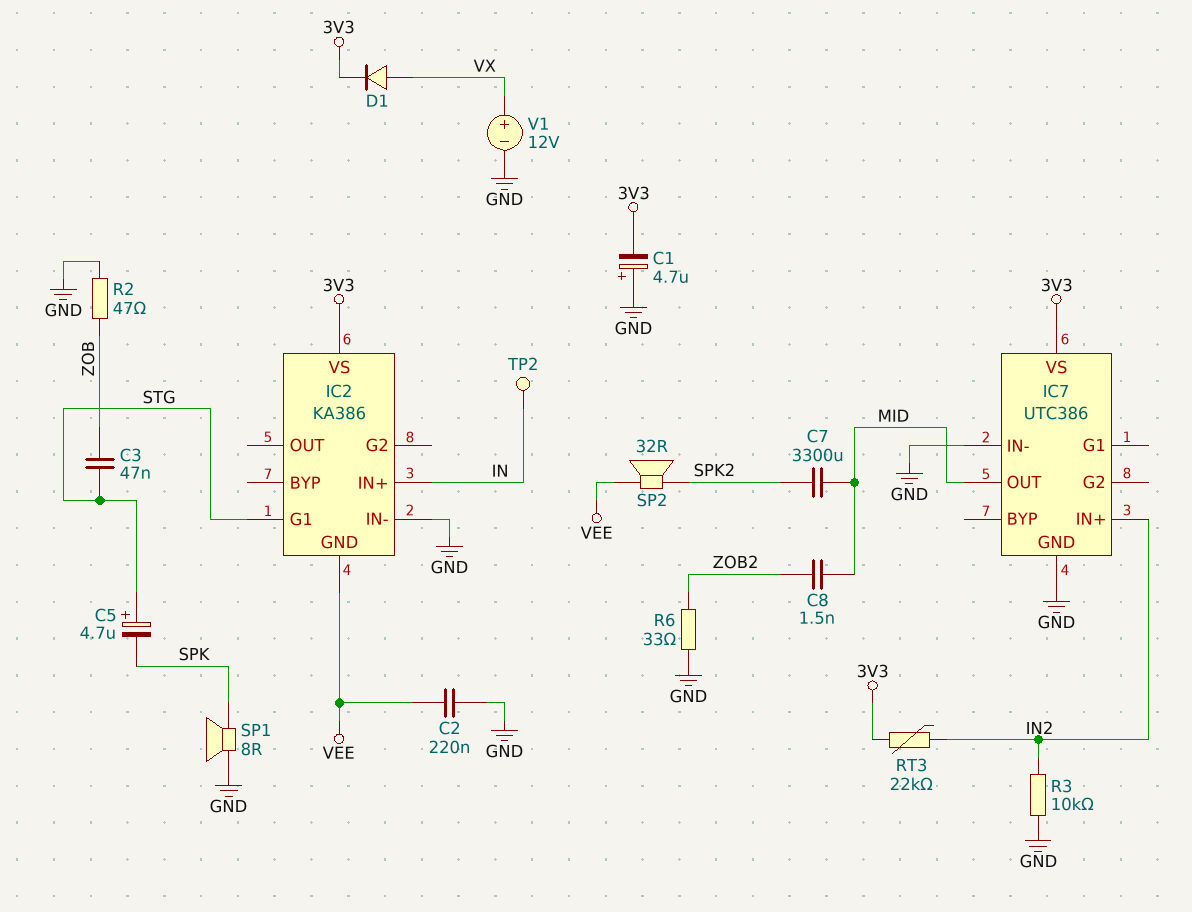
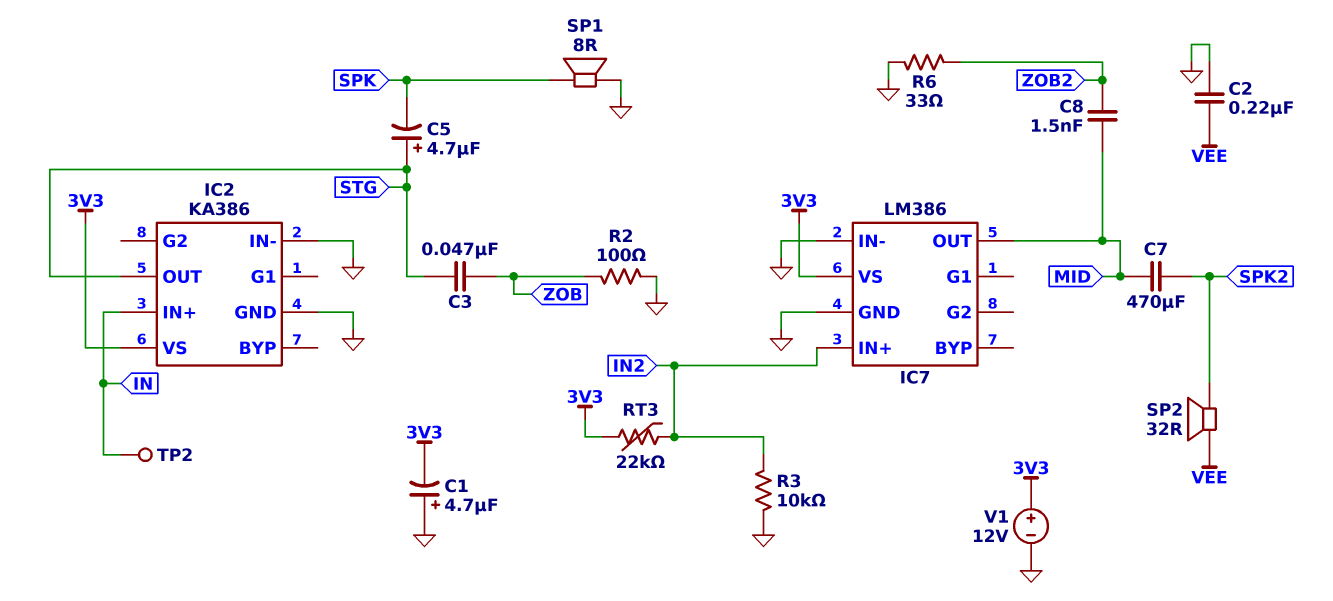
C7: 3300uF (MID, SPK2) -> 470uF (MID, SPK2)
D1: diode (A VX, K 3V3) -> none
IC2 pin G1: STG -> none
IC2 pin GND: VEE -> GND
IC2 pin OUT: none -> STG
IC7: UTC386 -> LM386
R2: 47 (GND, ZOB) -> 100 (GND, ZOB)
V1: 12V (plus VX, minus GND) -> 12V (plus 3V3, minus GND)

